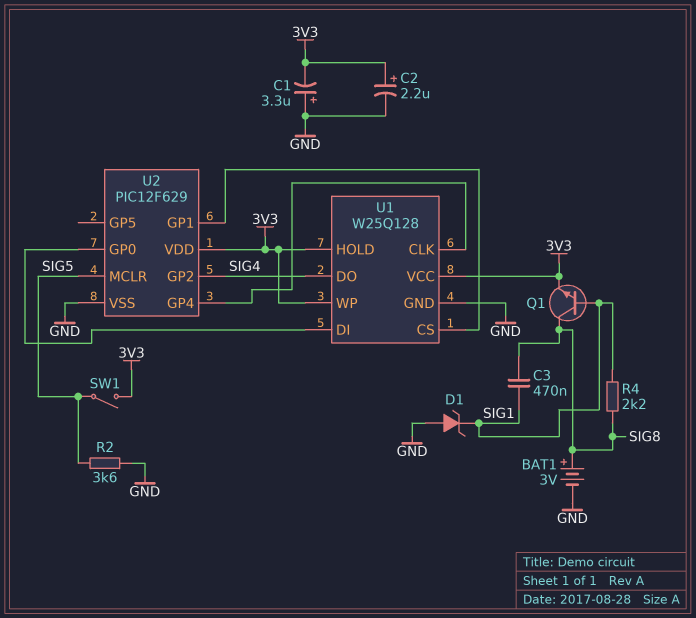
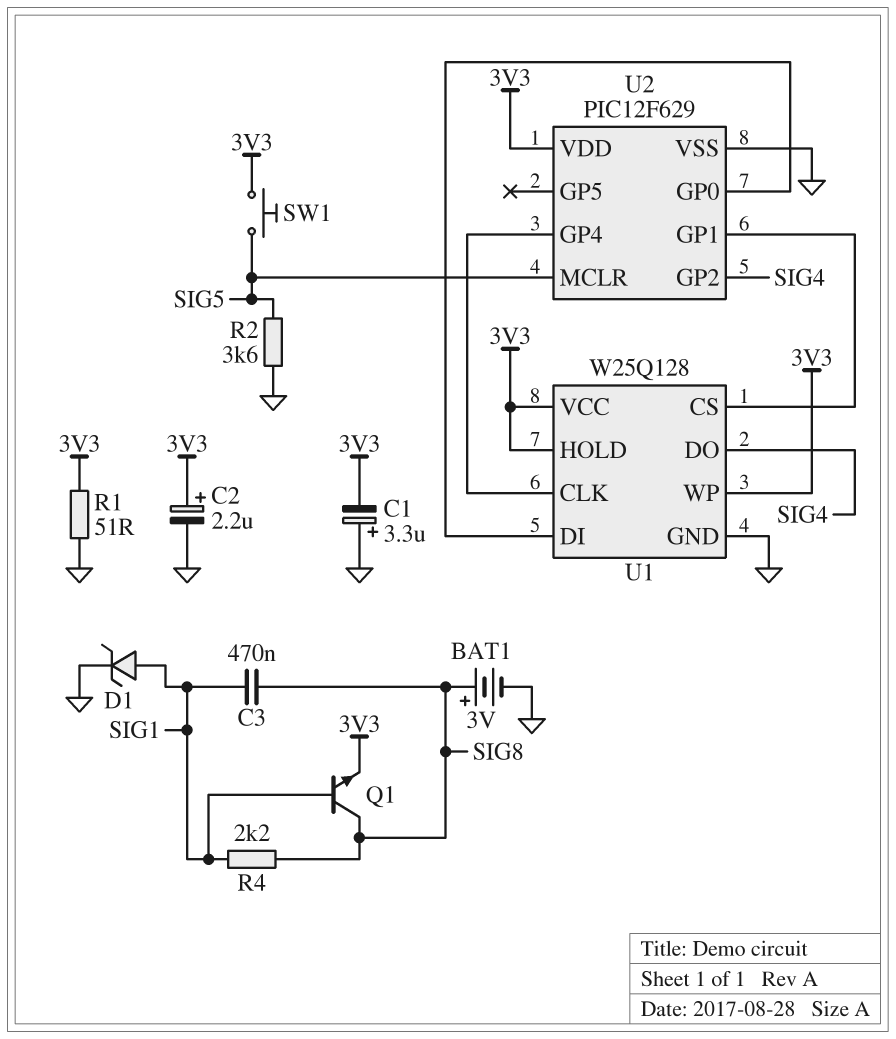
D1: zener (A GND, K SIG1) -> zener (A SIG1, K GND)
R1: none -> 51 (3V3, GND)
SW1: switch (3V3, SIG5) -> button (3V3, SIG5)

